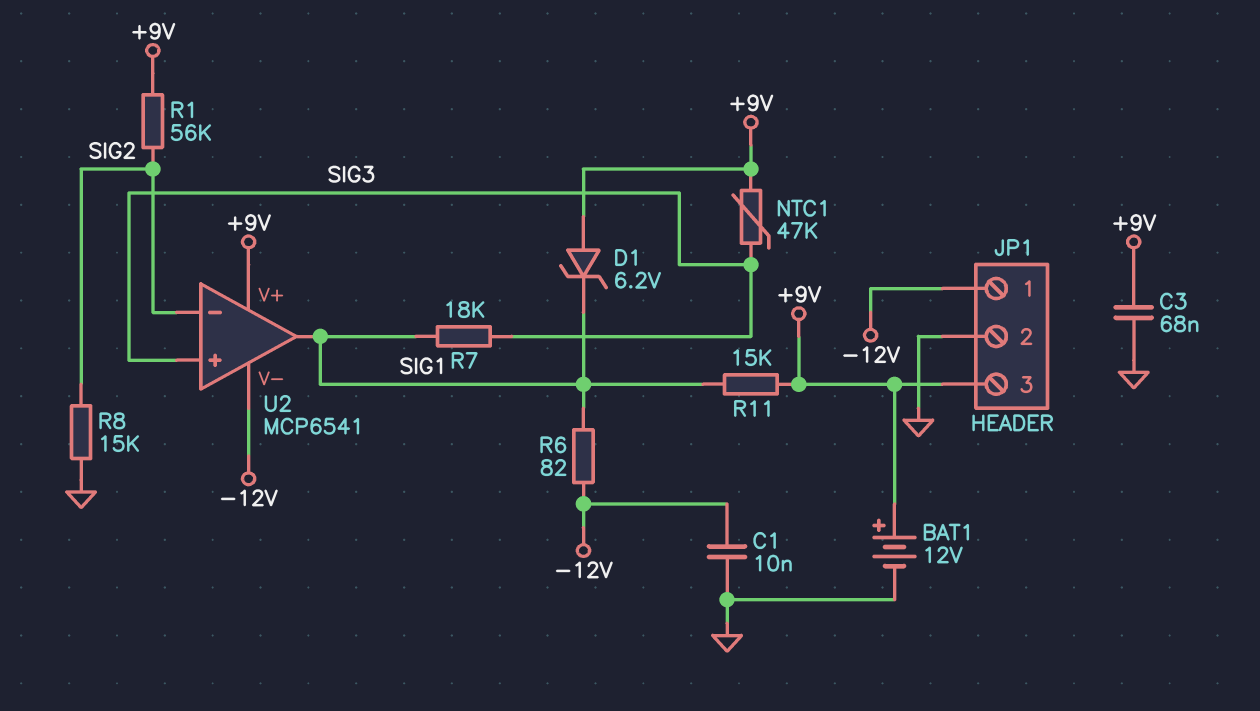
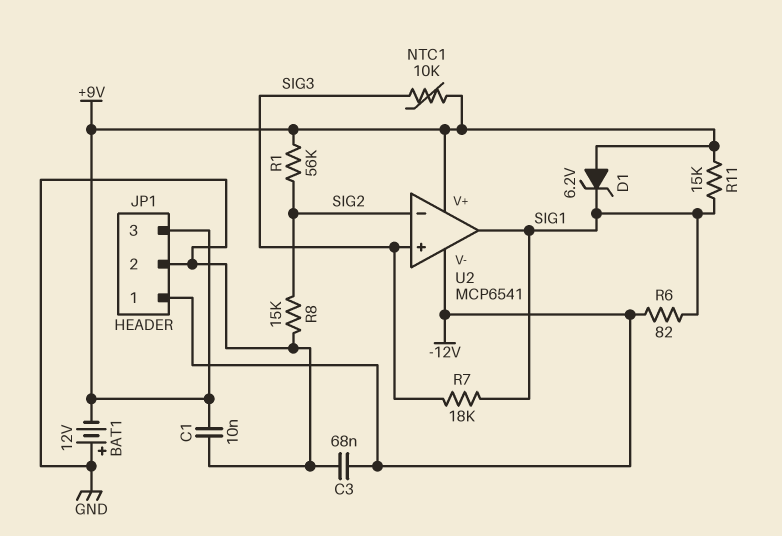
BAT1: 12V (plus +9V, minus GND) -> 12V (plus GND, minus +9V)
C1: 10nF (-12V, GND) -> 10nF (+9V, GND)
C3: 68nF (+9V, GND) -> 68nF (-12V, GND)
NTC1: 47k (+9V, SIG3) -> 10k (+9V, SIG3)

